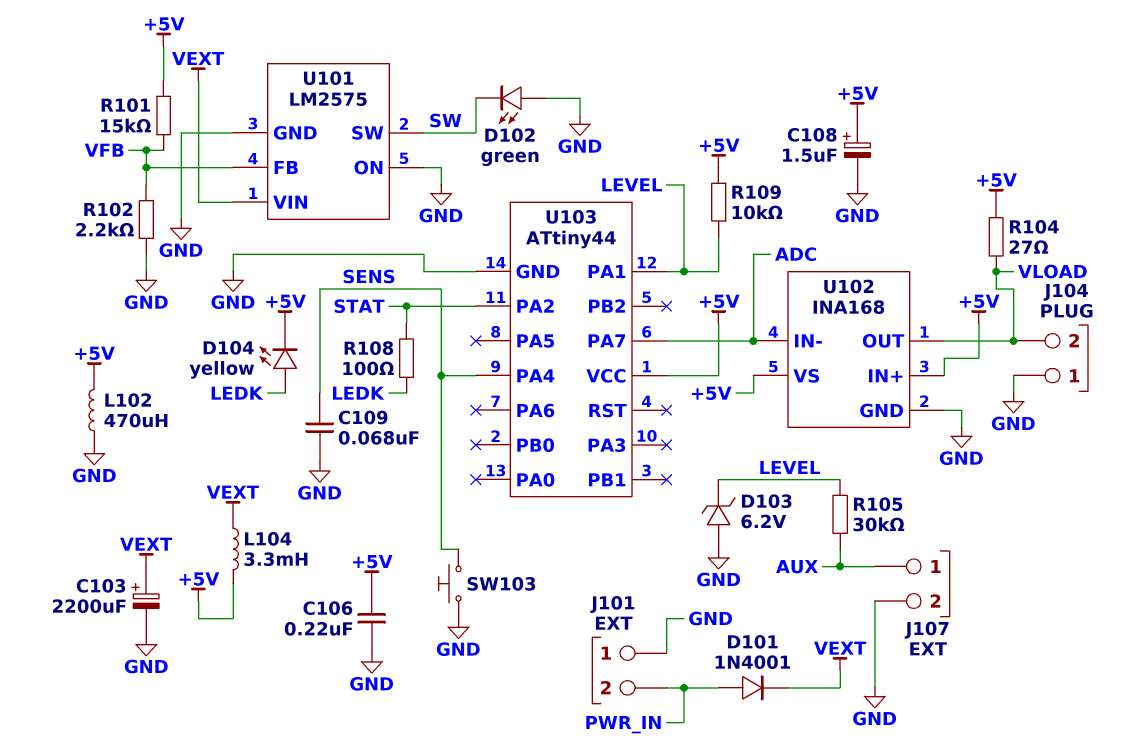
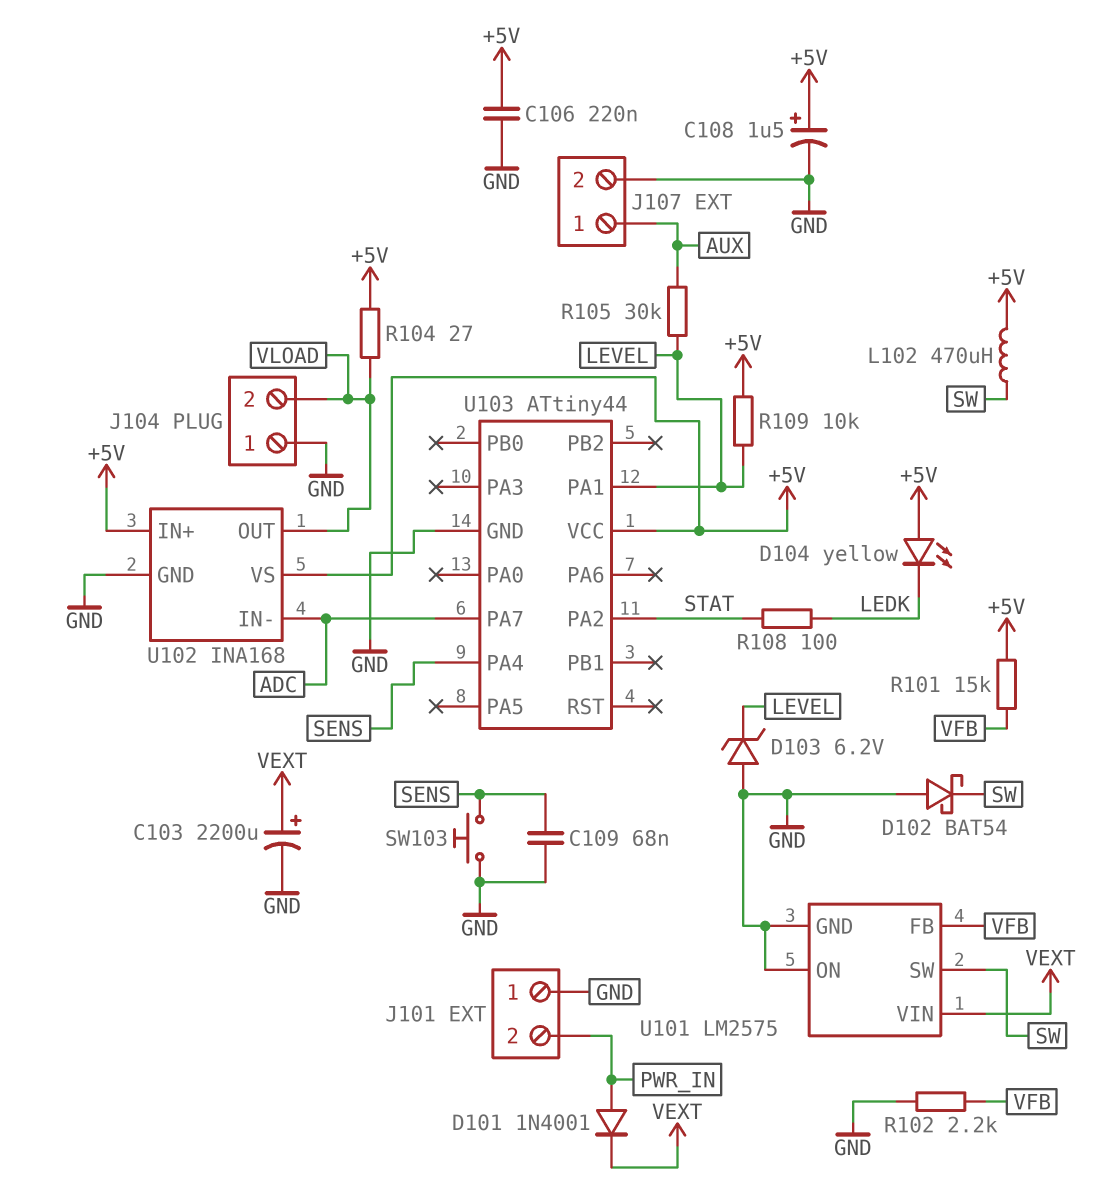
D102: LED green (A GND, K SW) -> schottky BAT54 (A GND, K SW)
D104: LED yellow (A LEDK, K +5V) -> LED yellow (A +5V, K LEDK)
L102: 470uH (+5V, GND) -> 470uH (+5V, SW)
L104: 3.3mH (+5V, VEXT) -> none

